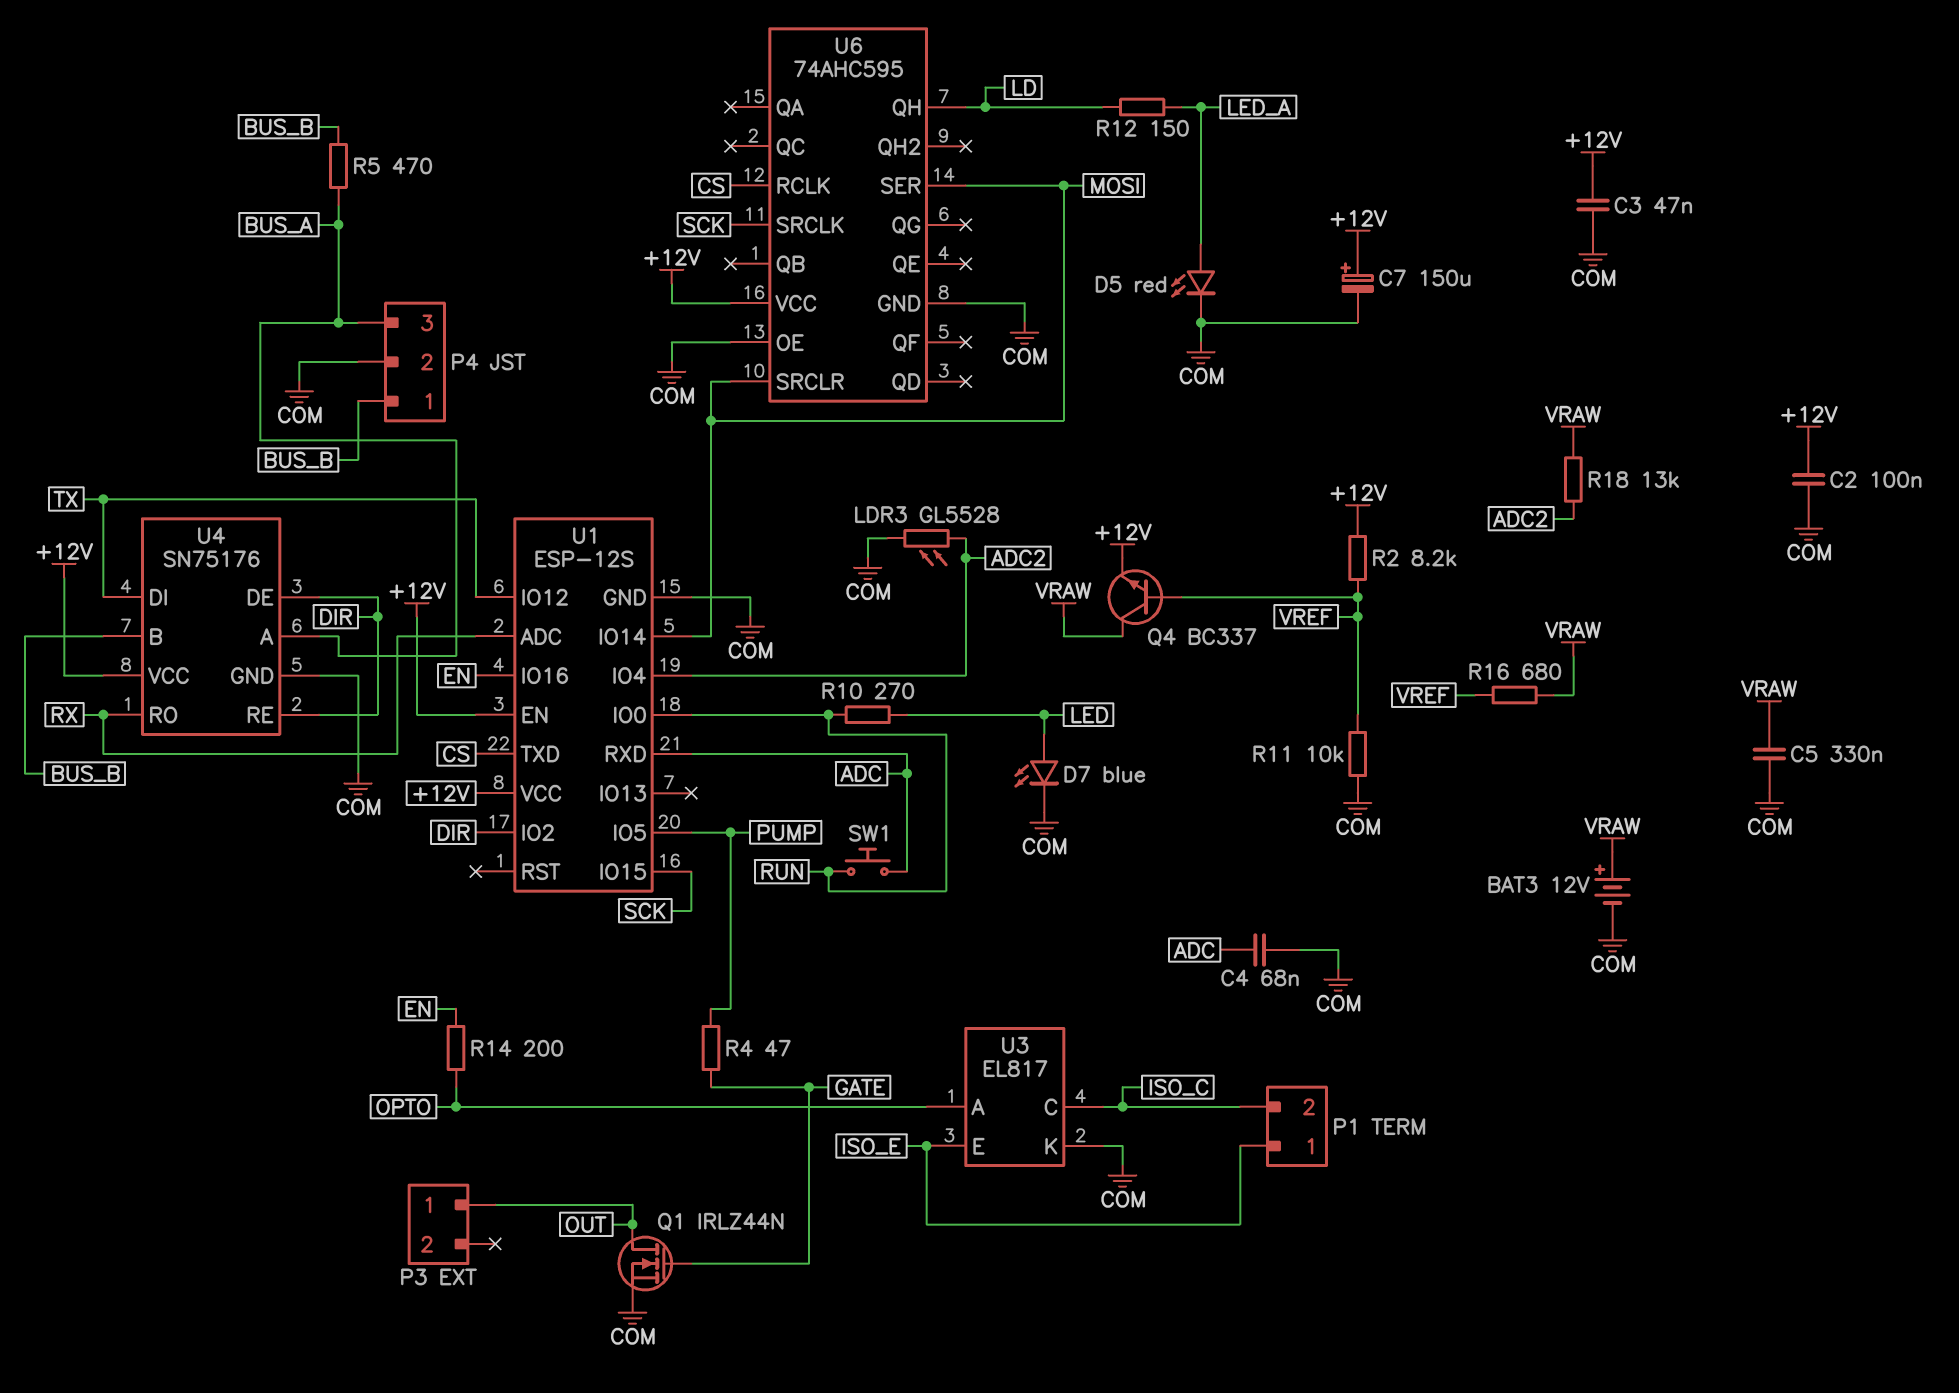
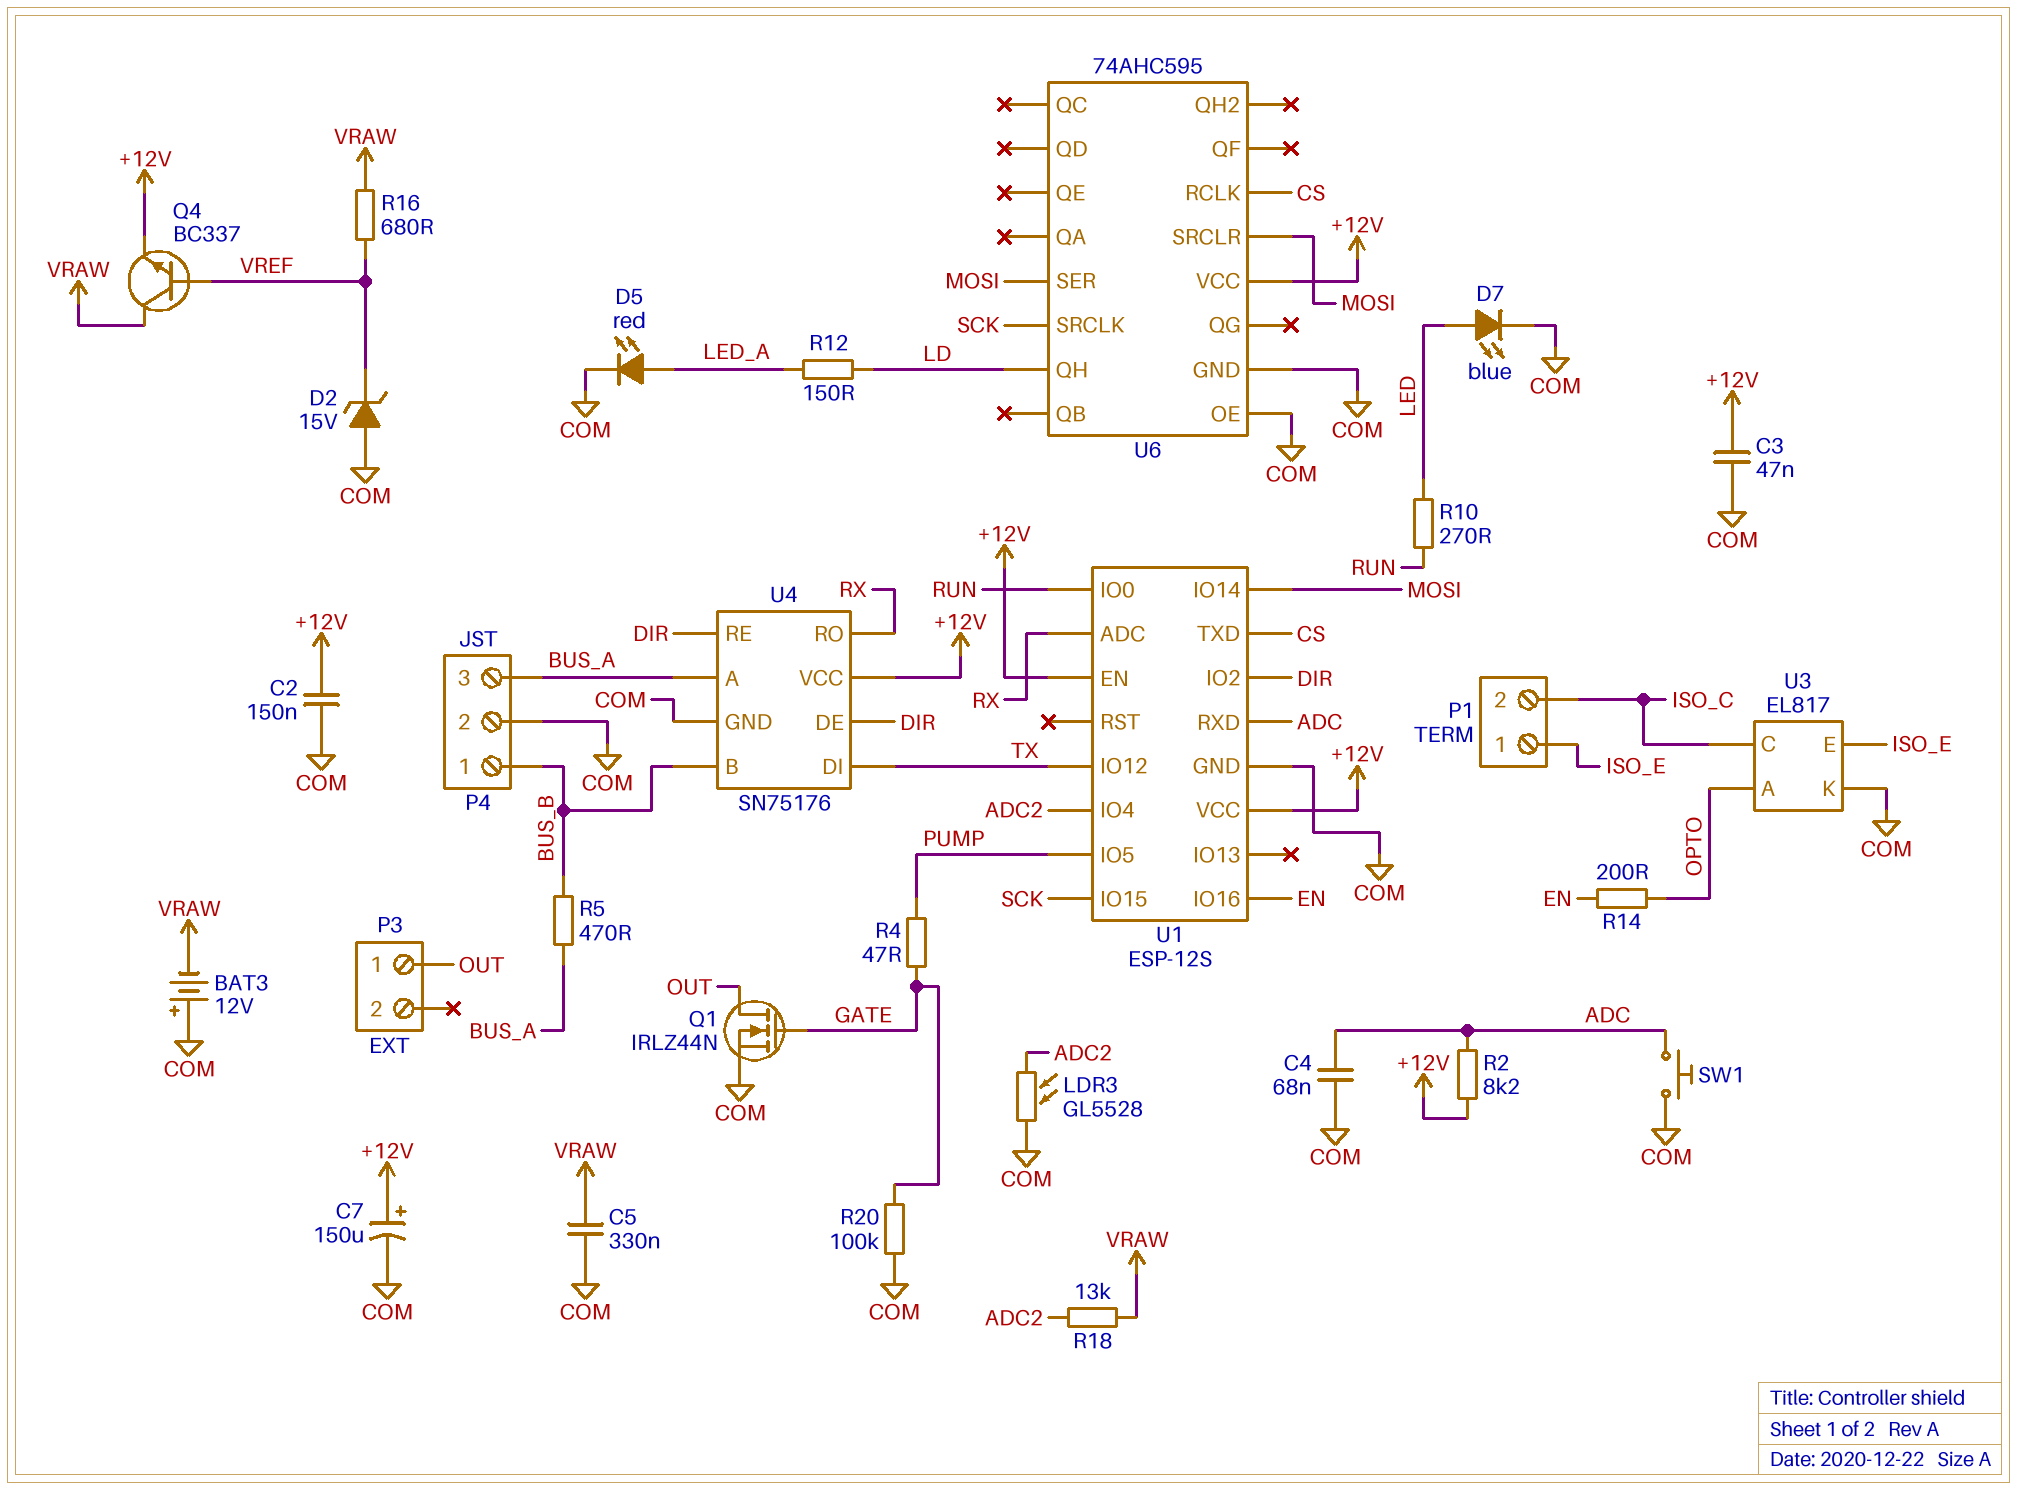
BAT3: 12V (plus VRAW, minus COM) -> 12V (plus COM, minus VRAW)
C2: 100nF (+12V, COM) -> 150nF (+12V, COM)
D2: none -> zener 15V (A COM, K VREF)
R2: 8.2k (+12V, VREF) -> 8.2k (+12V, ADC)
R11: 10k (COM, VREF) -> none
R20: none -> 100k (COM, GATE)
SW1: button (ADC, RUN) -> button (ADC, COM)

